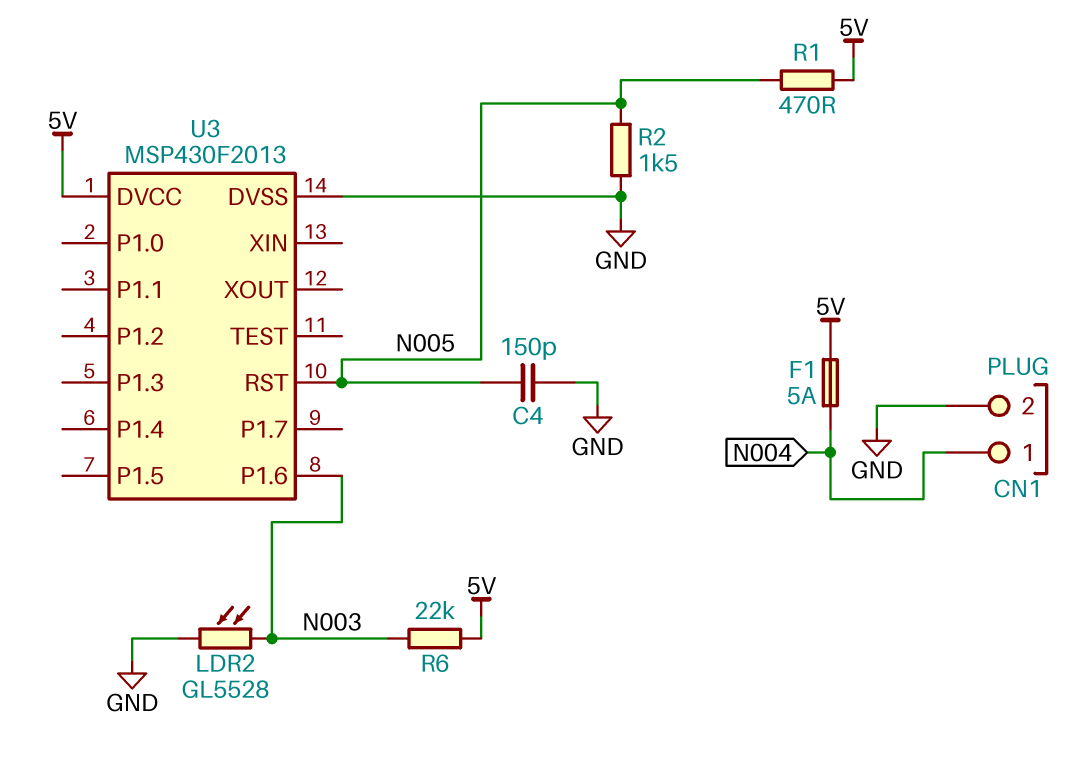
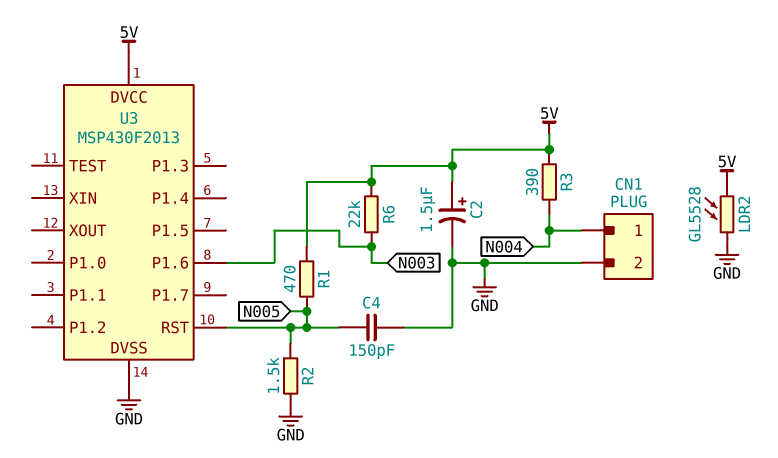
C2: none -> 1.5uF (plus 5V, minus GND)
F1: 5A (5V, N004) -> none
LDR2: GL5528 (GND, N003) -> GL5528 (5V, GND)
R3: none -> 390 (5V, N004)

